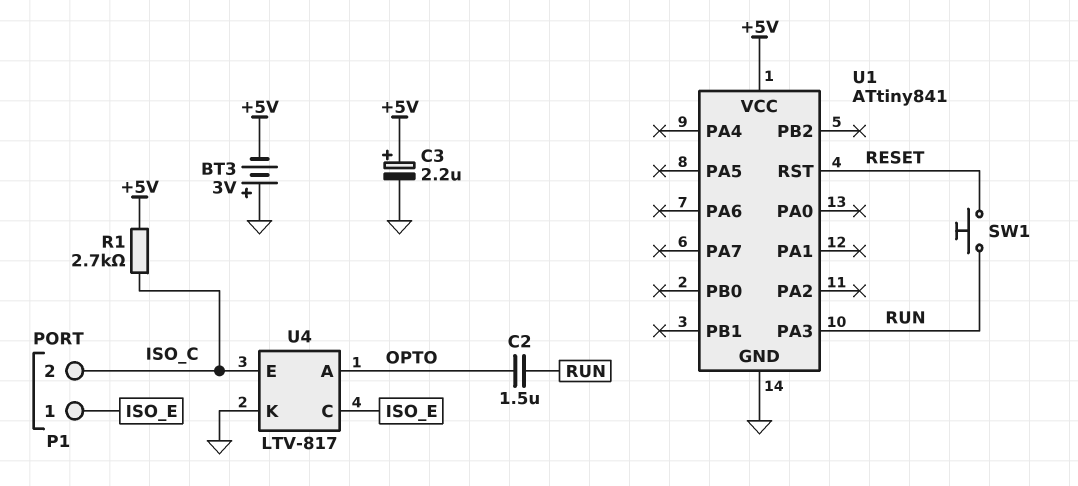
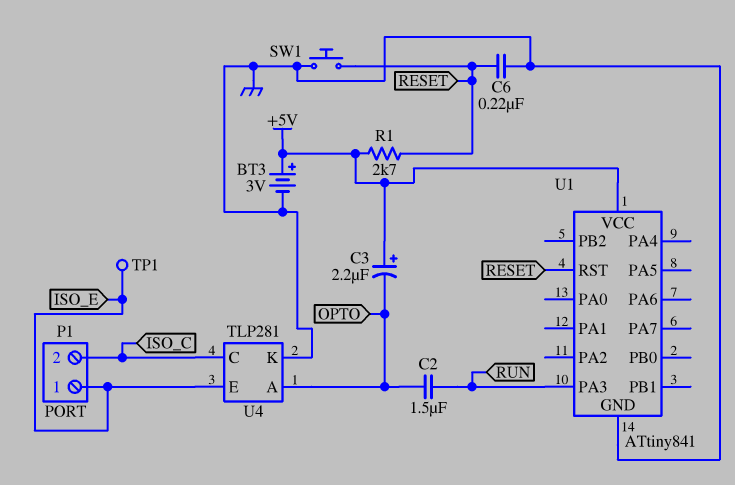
BT3: 3V (plus GND, minus +5V) -> 3V (plus +5V, minus GND)
C3: 2.2uF (plus +5V, minus GND) -> 2.2uF (plus +5V, minus OPTO)
C6: none -> 220nF (GND, RESET)
R1: 2.7k (+5V, ISO_C) -> 2.7k (+5V, RESET)
SW1: button (RESET, RUN) -> button (GND, RESET)
TP1: none -> test point (ISO_E)
U4: LTV-817 -> TLP281
U4 pin C: ISO_E -> ISO_C
U4 pin E: ISO_C -> ISO_E

